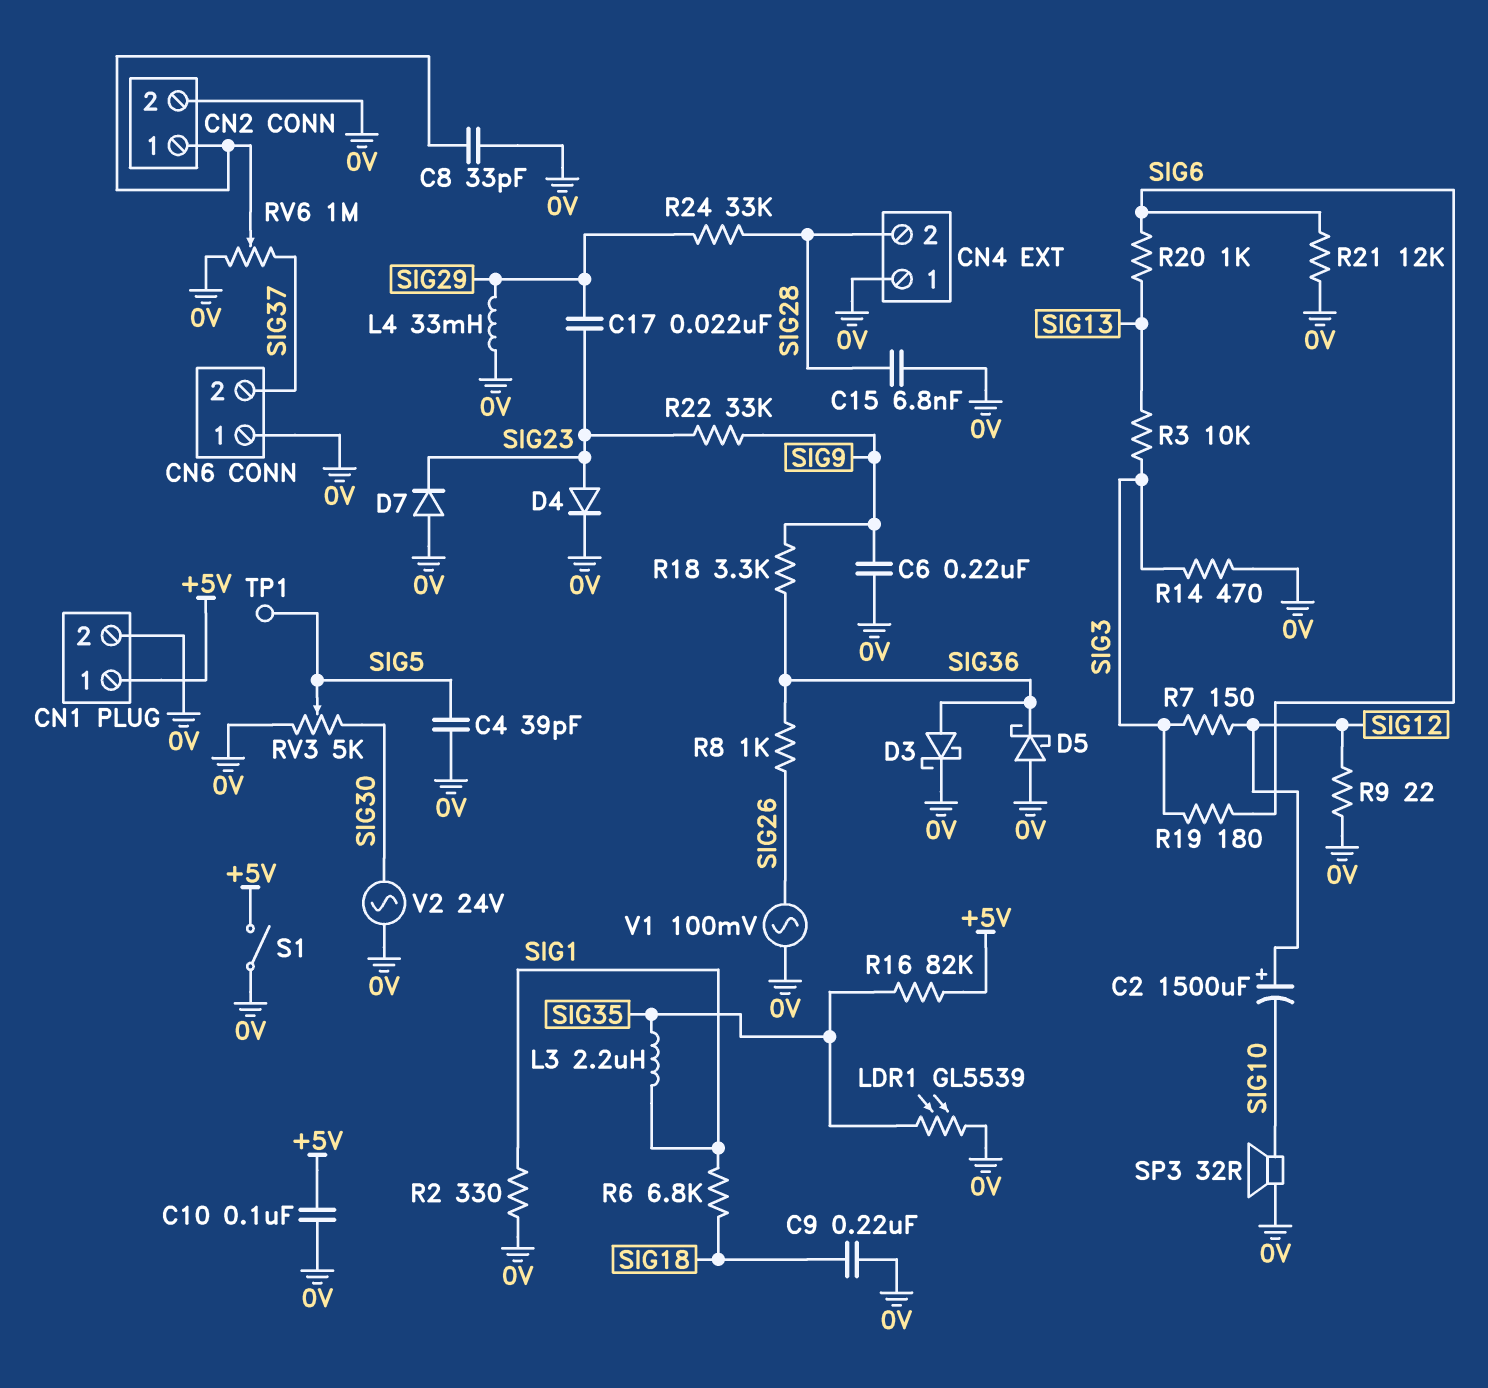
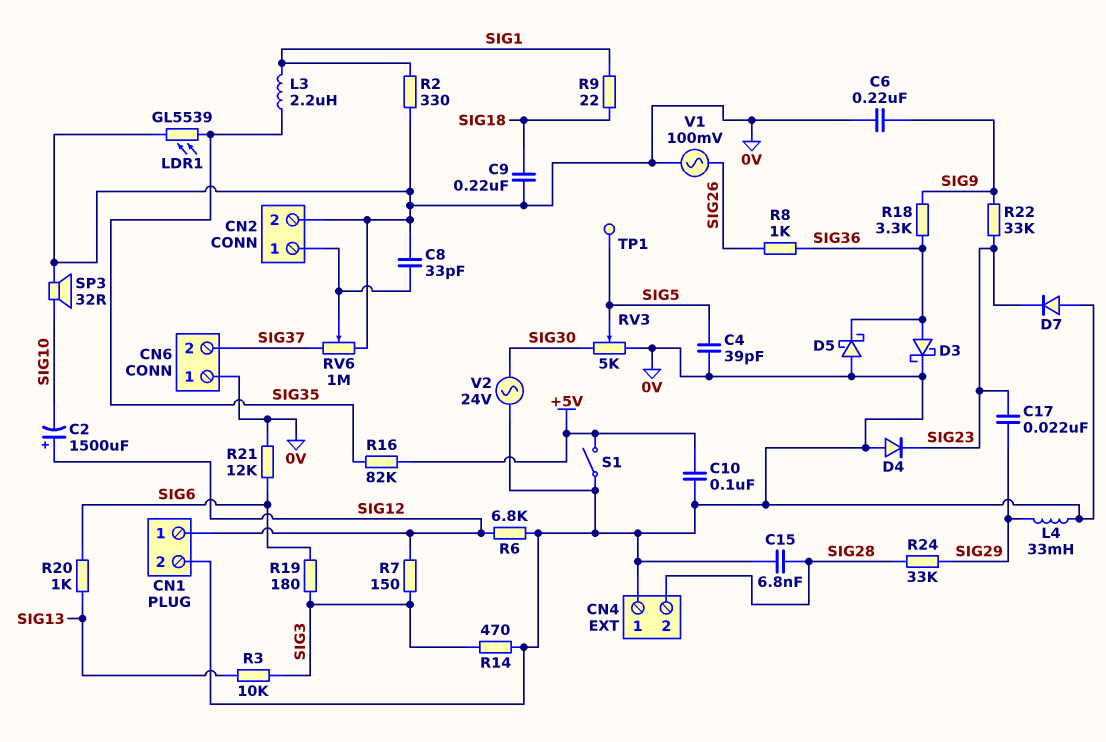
CN1 pin 1: +5V -> SIG12
D4: diode (A SIG23, K 0V) -> diode (A 0V, K SIG23)
R6: 6.8k (SIG1, SIG18) -> 6.8k (0V, SIG12)
R9: 22 (0V, SIG12) -> 22 (SIG1, SIG18)

